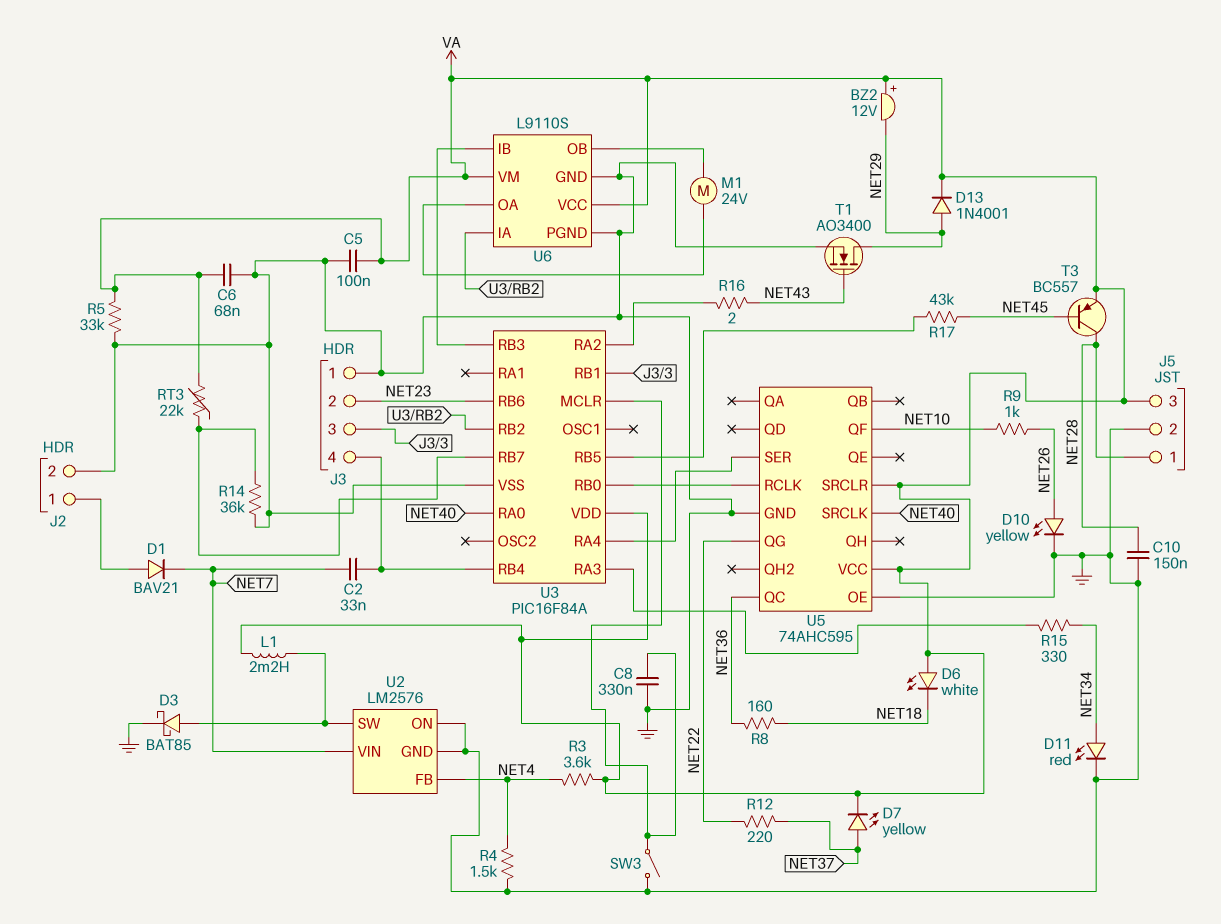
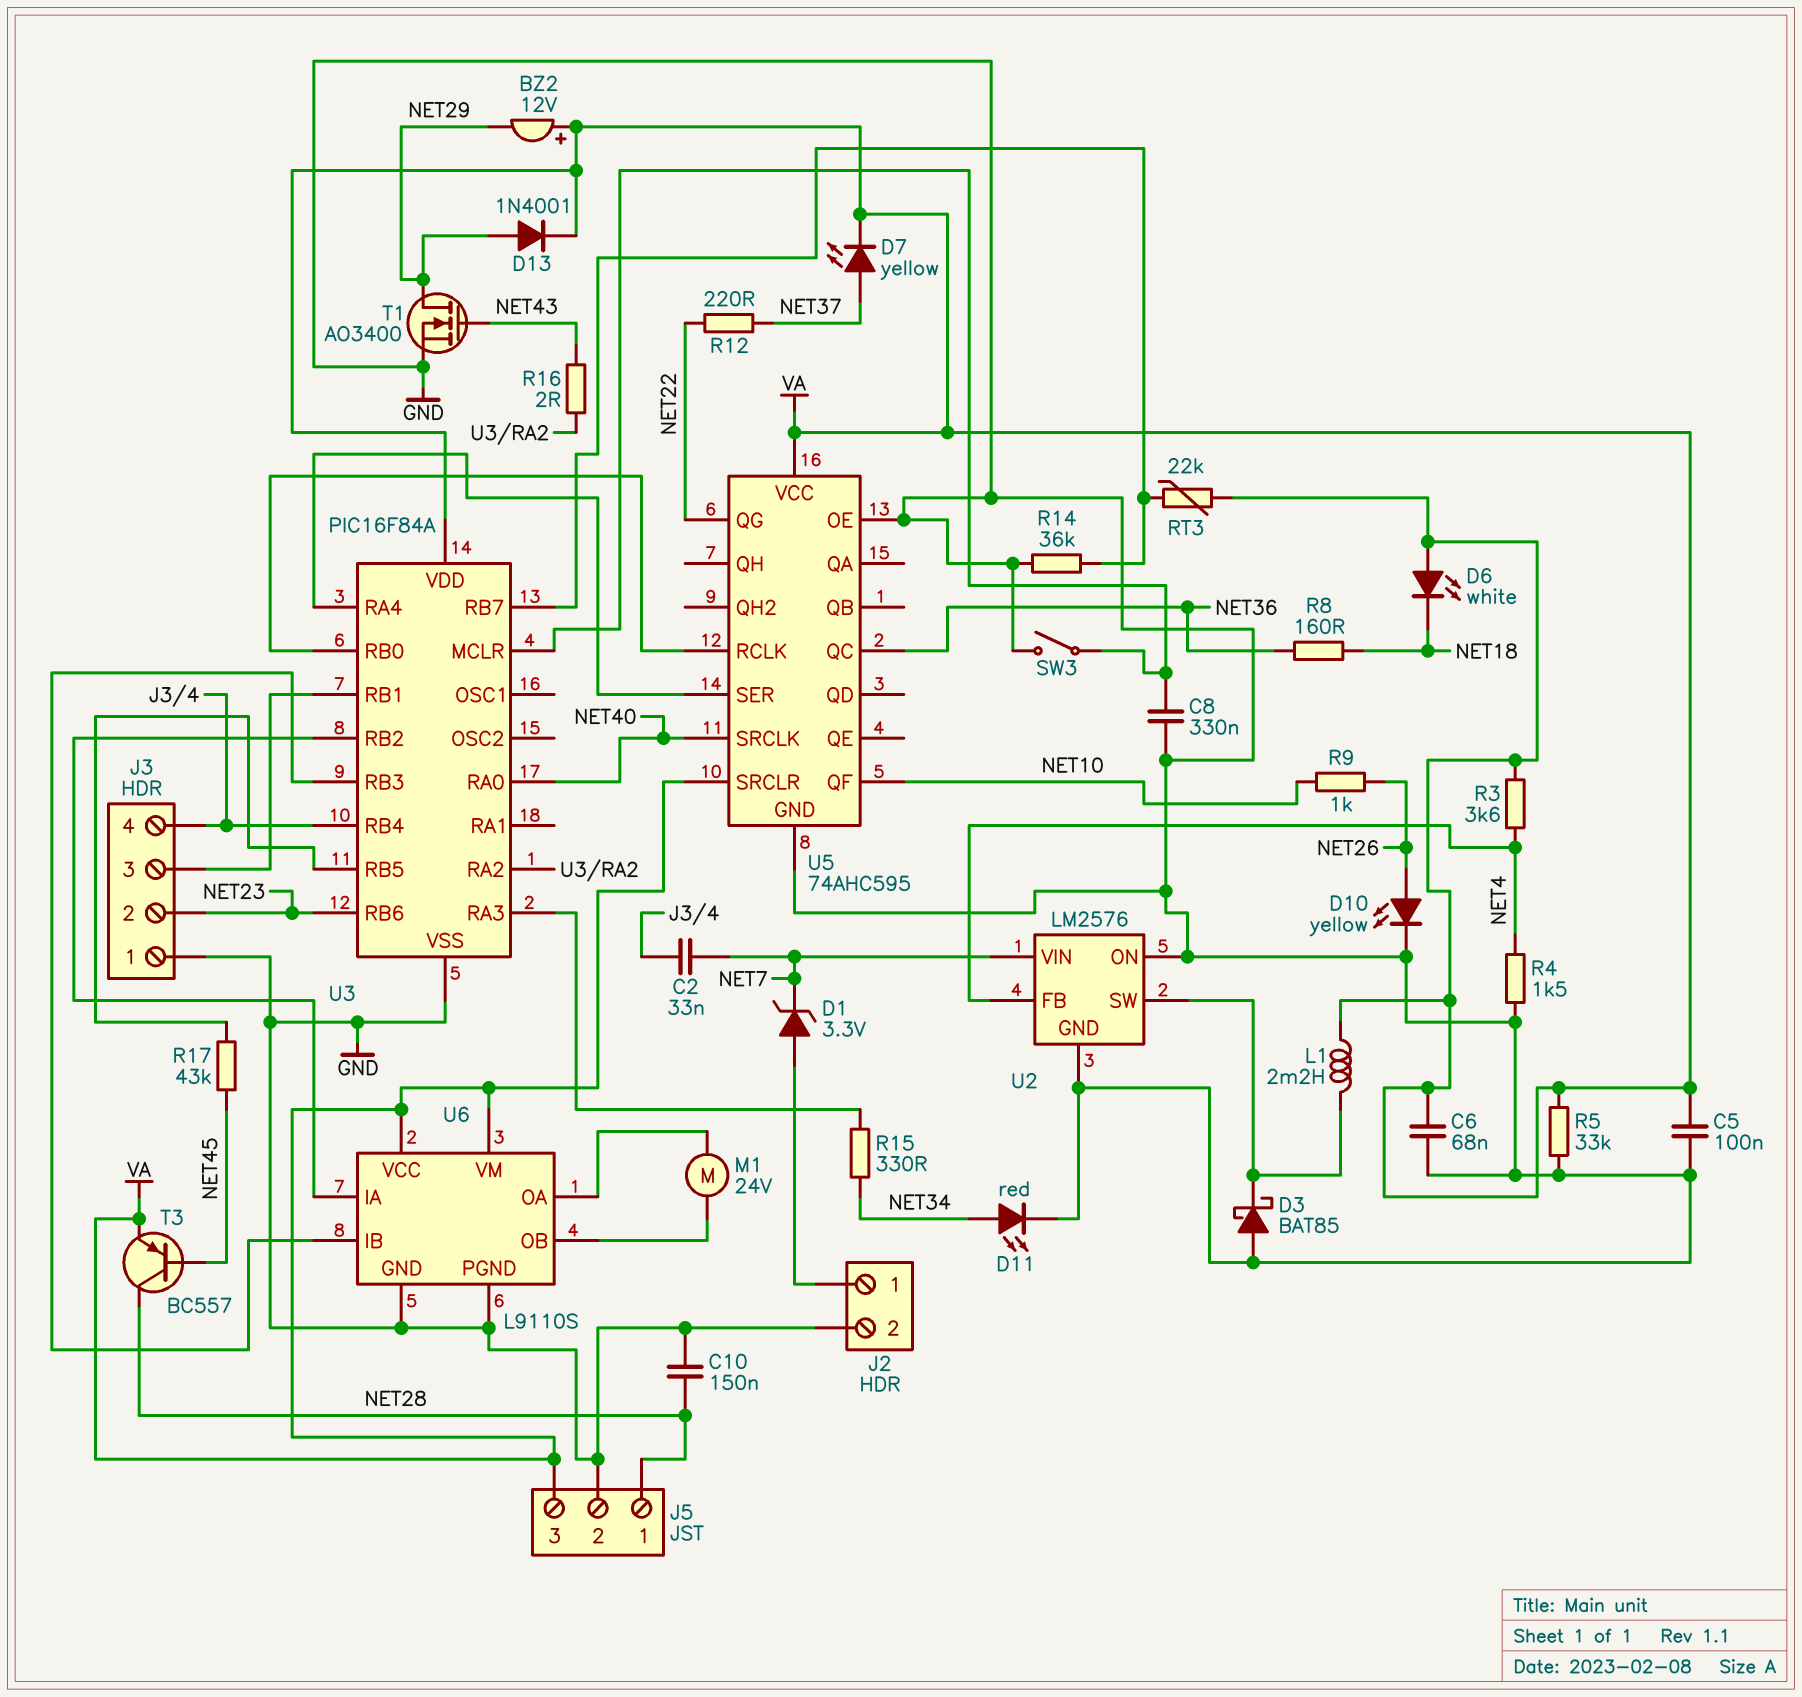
D1: diode BAV21 (A J2/1, K NET7) -> zener 3.3V (A J2/1, K NET7)
D3: schottky BAT85 (A U2/SW, K GND) -> schottky BAT85 (A GND, K U2/SW)

